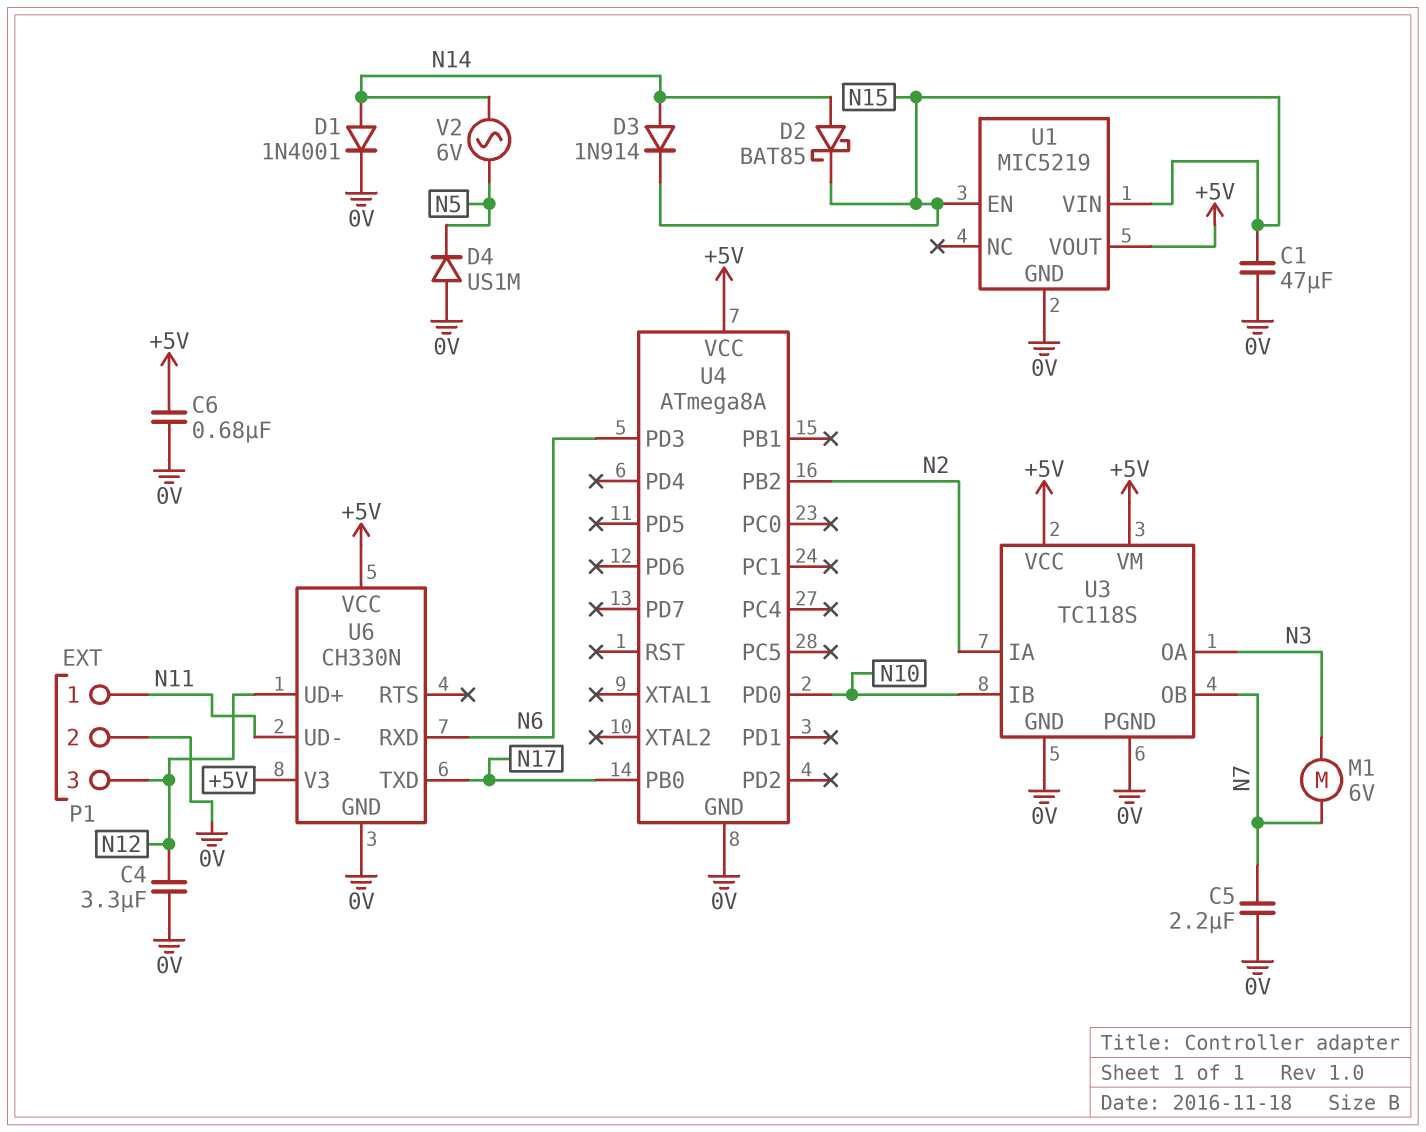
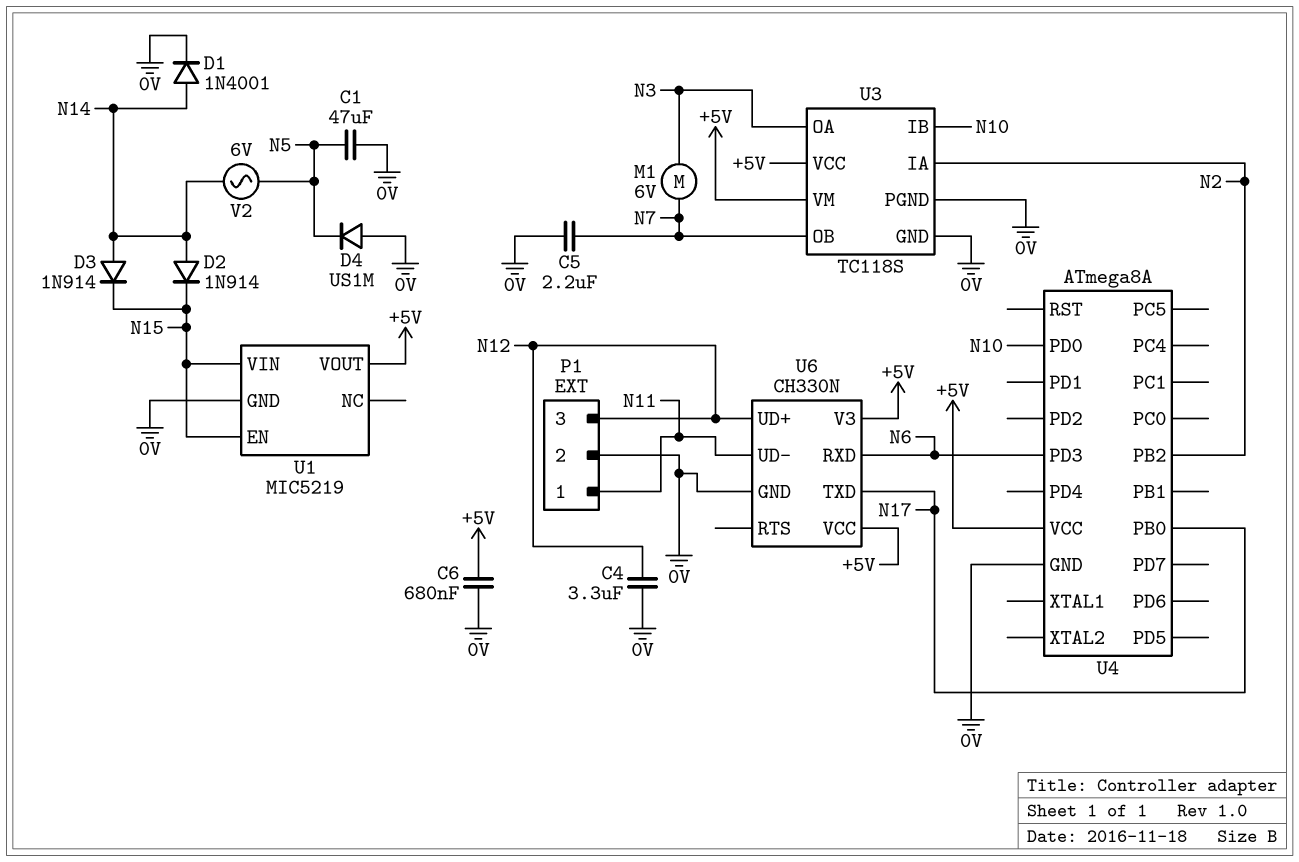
C1: 47uF (0V, N15) -> 47uF (0V, N5)
D2: schottky BAT85 (A N14, K N15) -> diode 1N914 (A N14, K N15)

